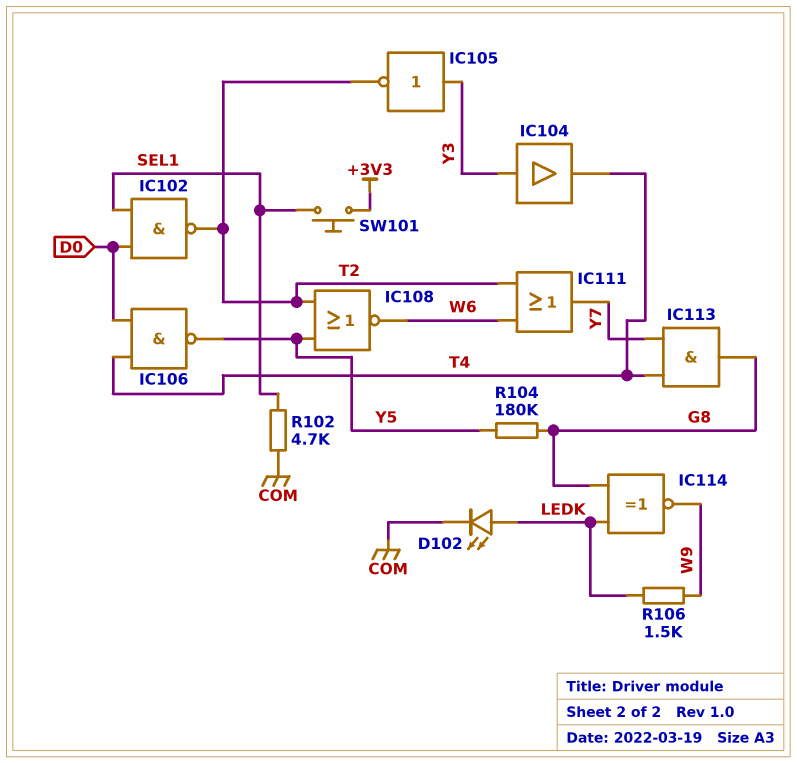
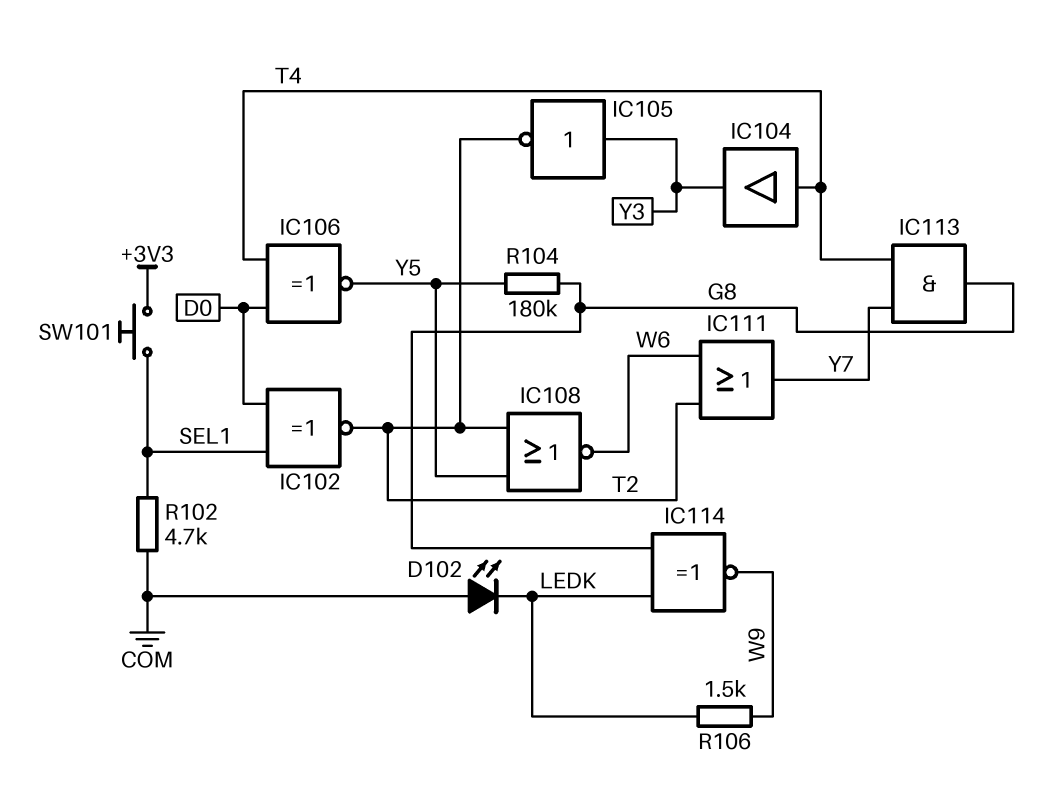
D102: LED (A LEDK, K COM) -> LED (A COM, K LEDK)
IC102: NAND (in D0, in SEL1, out T2) -> XNOR (in D0, in SEL1, out T2)
IC104: buffer (in Y3, out T4) -> buffer (in T4, out Y3)
IC106: NAND (in D0, in T4, out Y5) -> XNOR (in D0, in T4, out Y5)

